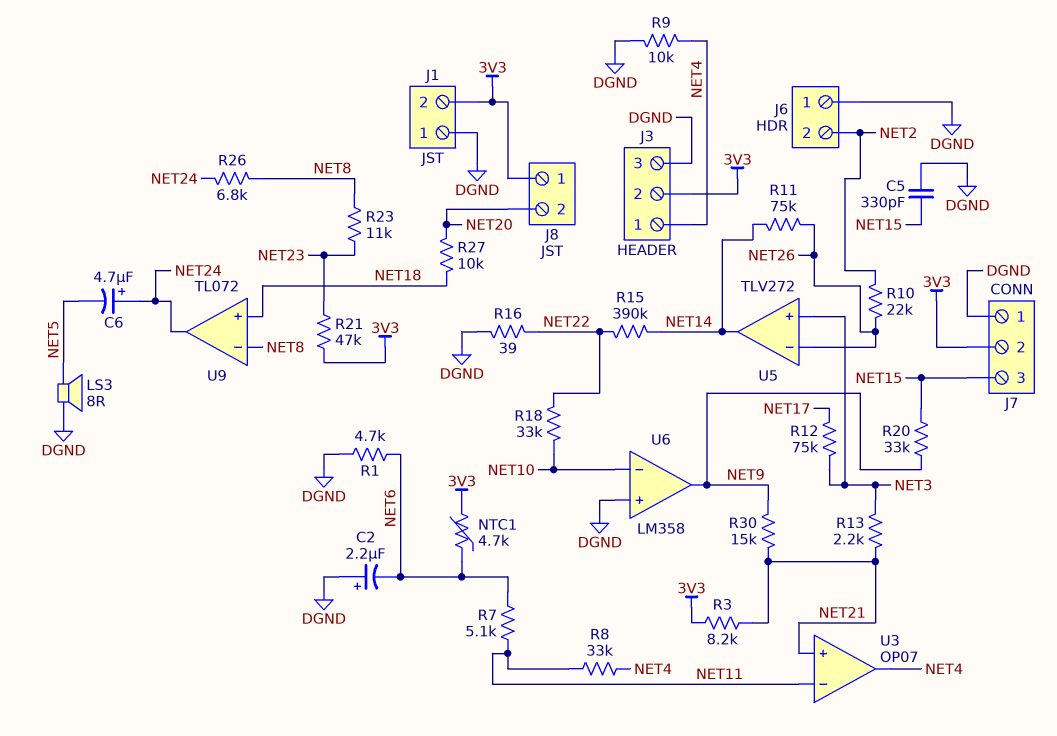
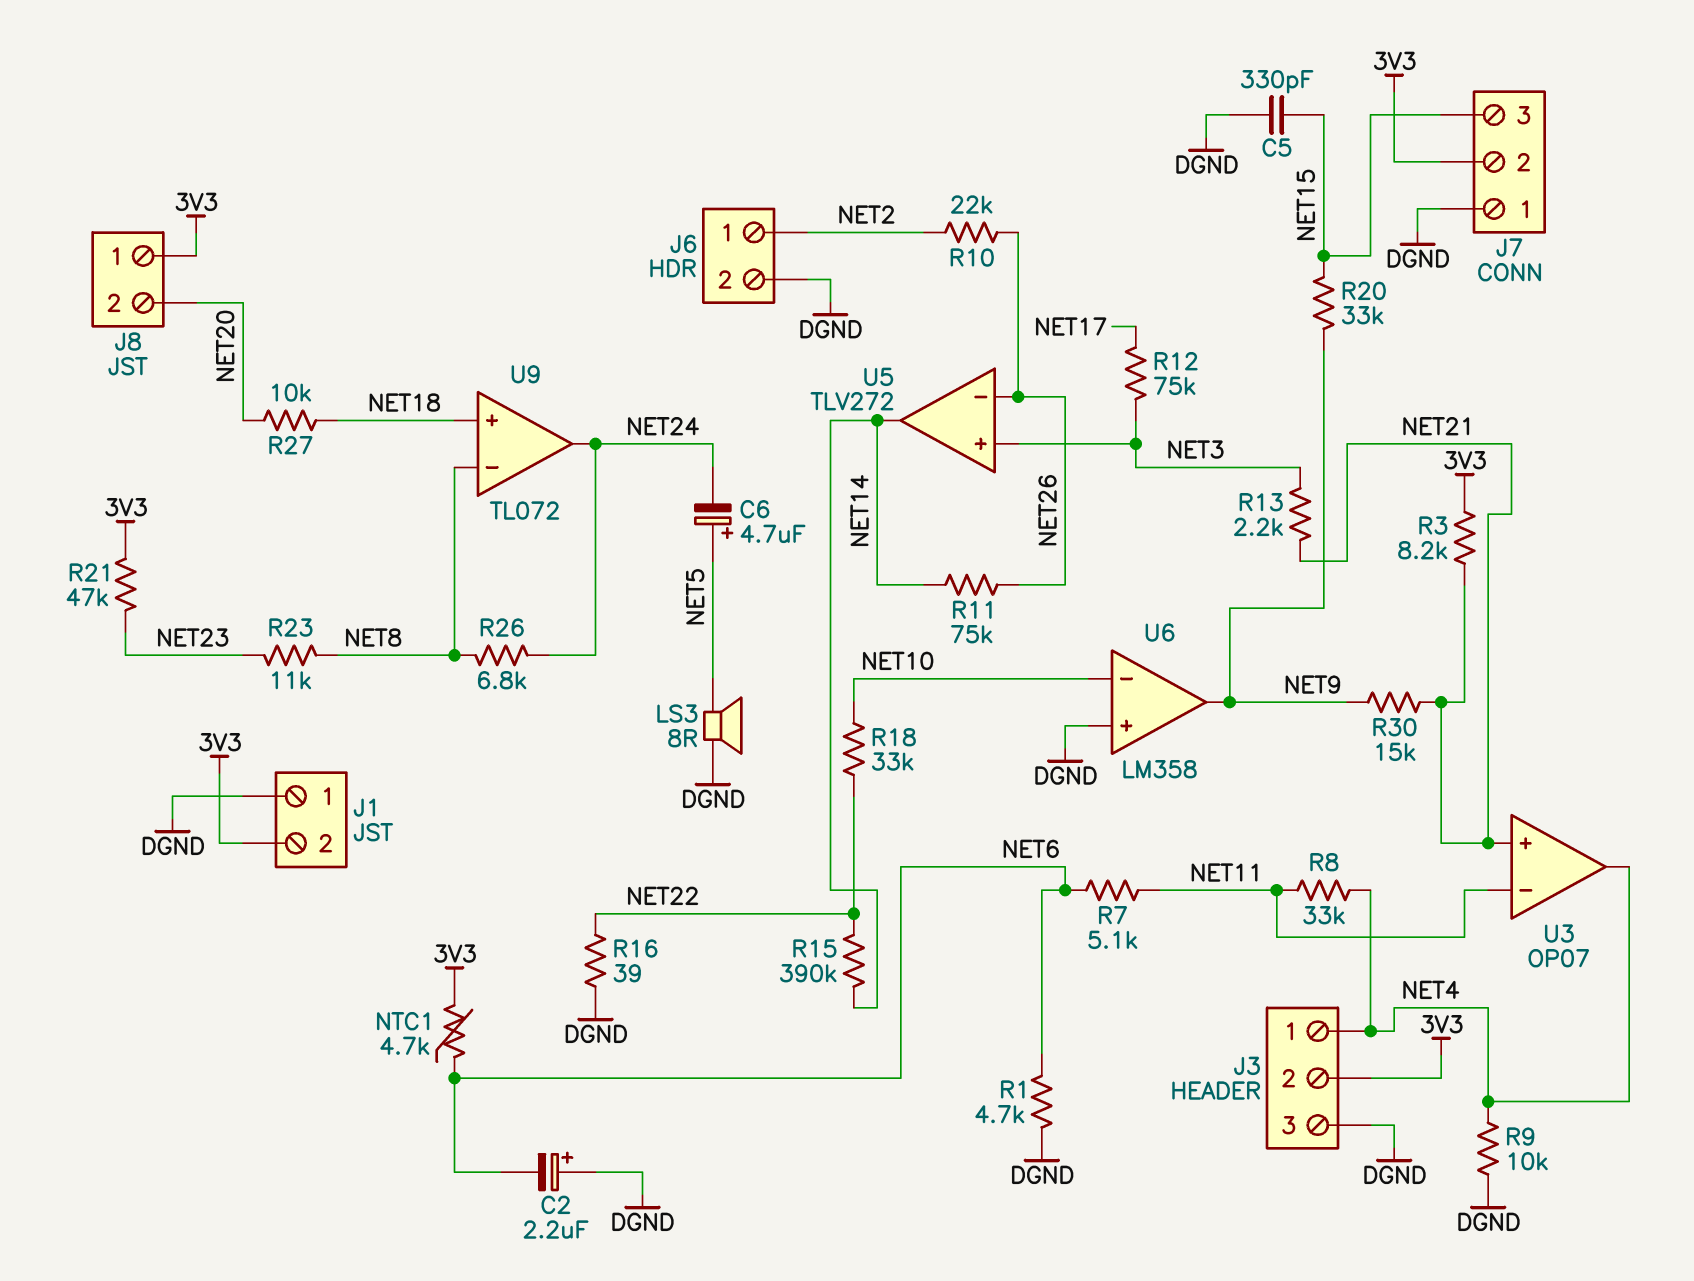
C6: 4.7uF (plus NET24, minus NET5) -> 4.7uF (plus NET5, minus NET24)
J6 pin 1: DGND -> NET2
J6 pin 2: NET2 -> DGND

